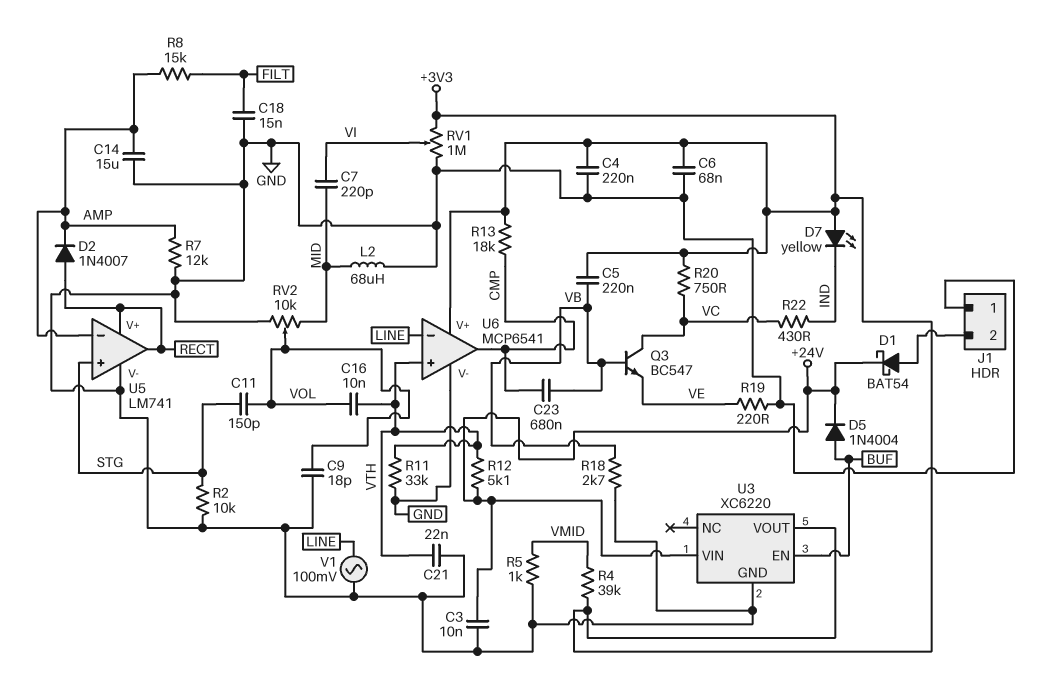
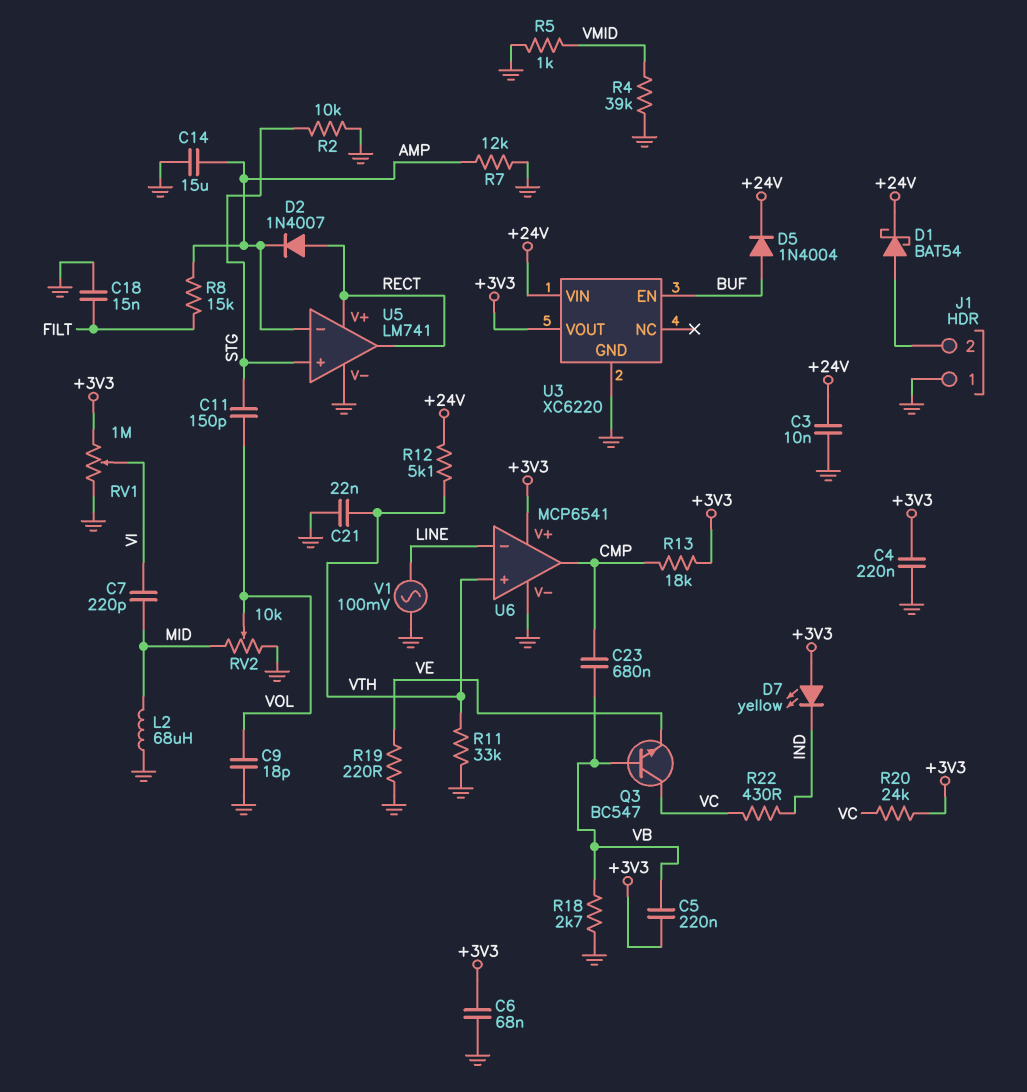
C16: 10nF (VOL, VTH) -> none
R4: 39k (+3V3, VMID) -> 39k (GND, VMID)
R20: 750 (+3V3, VC) -> 24k (+3V3, VC)

